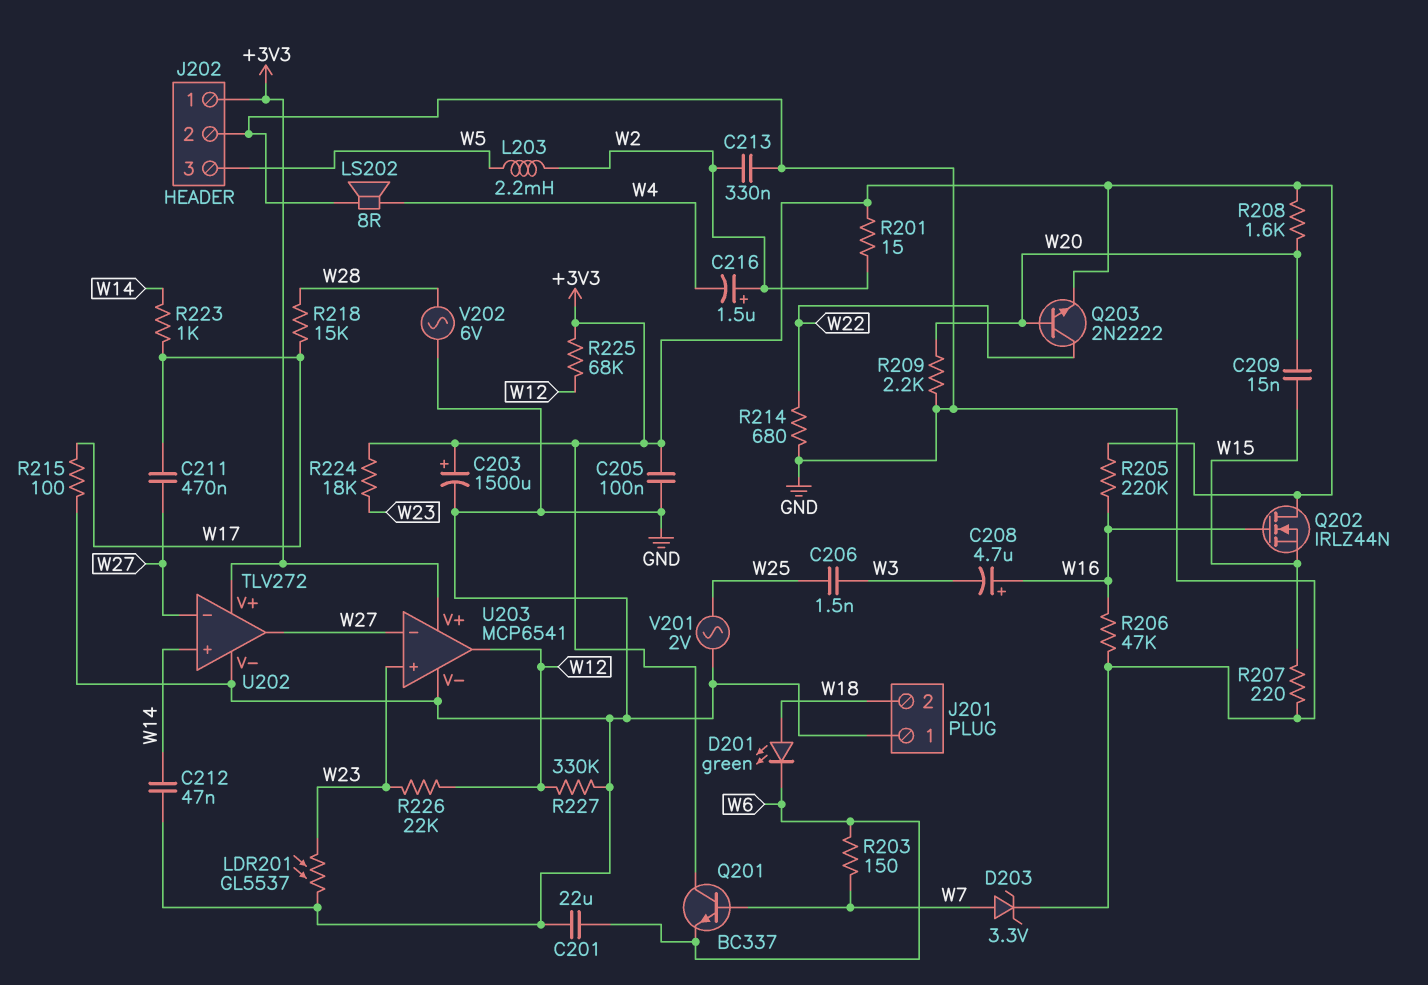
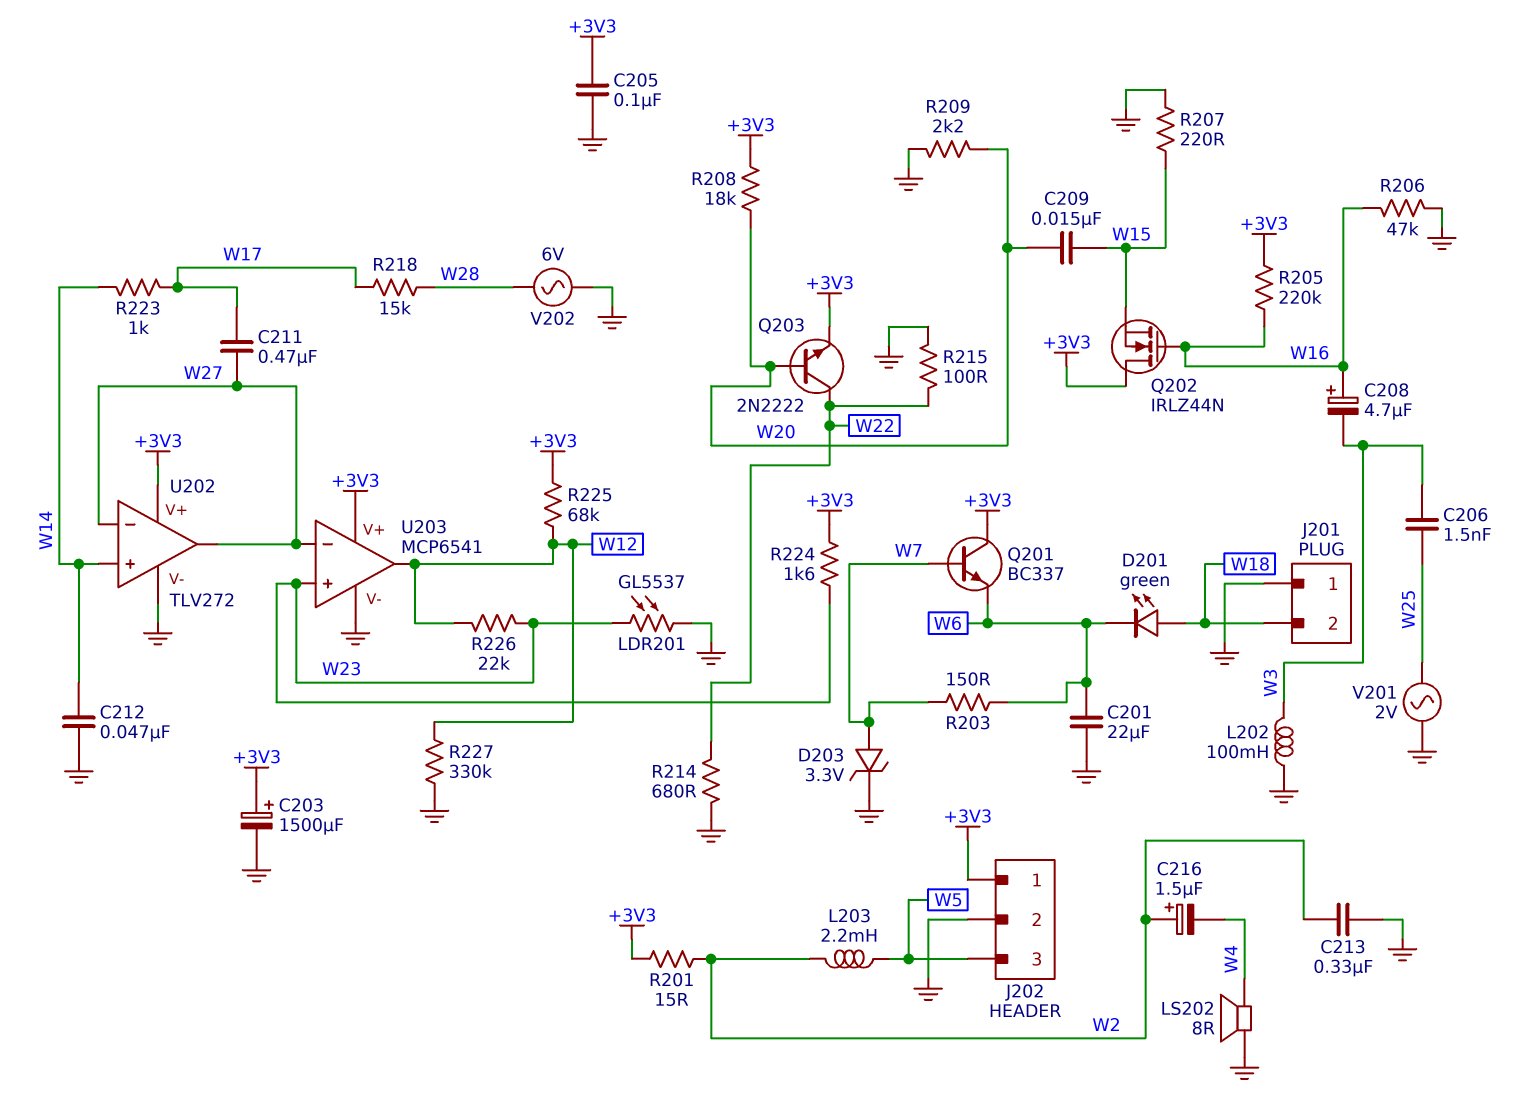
L202: none -> 100mH (GND, W3)
R208: 1.6k (+3V3, W20) -> 18k (+3V3, W20)
R215: 100 (GND, W17) -> 100 (GND, W22)
R224: 18k (+3V3, W23) -> 1.6k (+3V3, W23)

